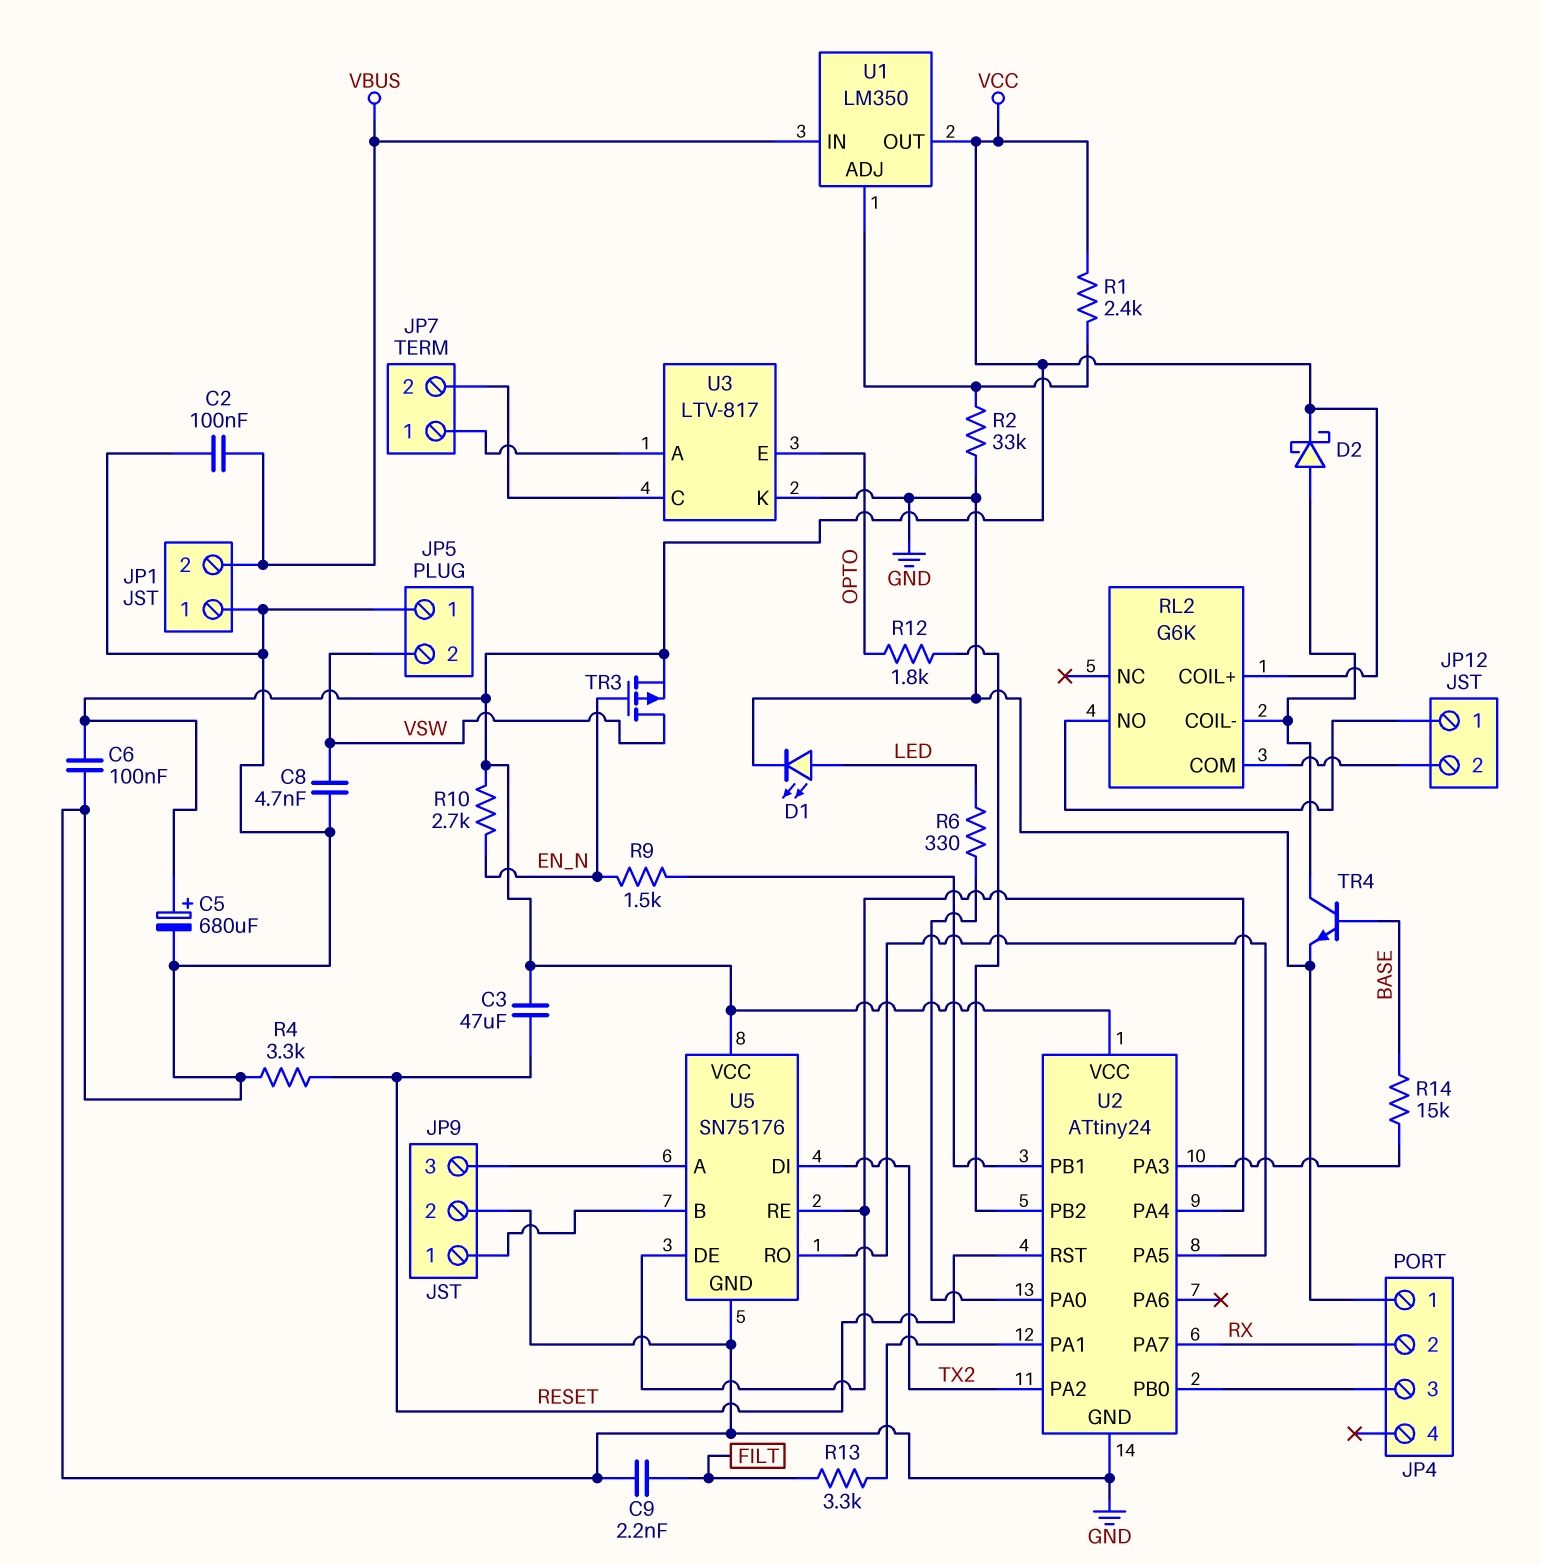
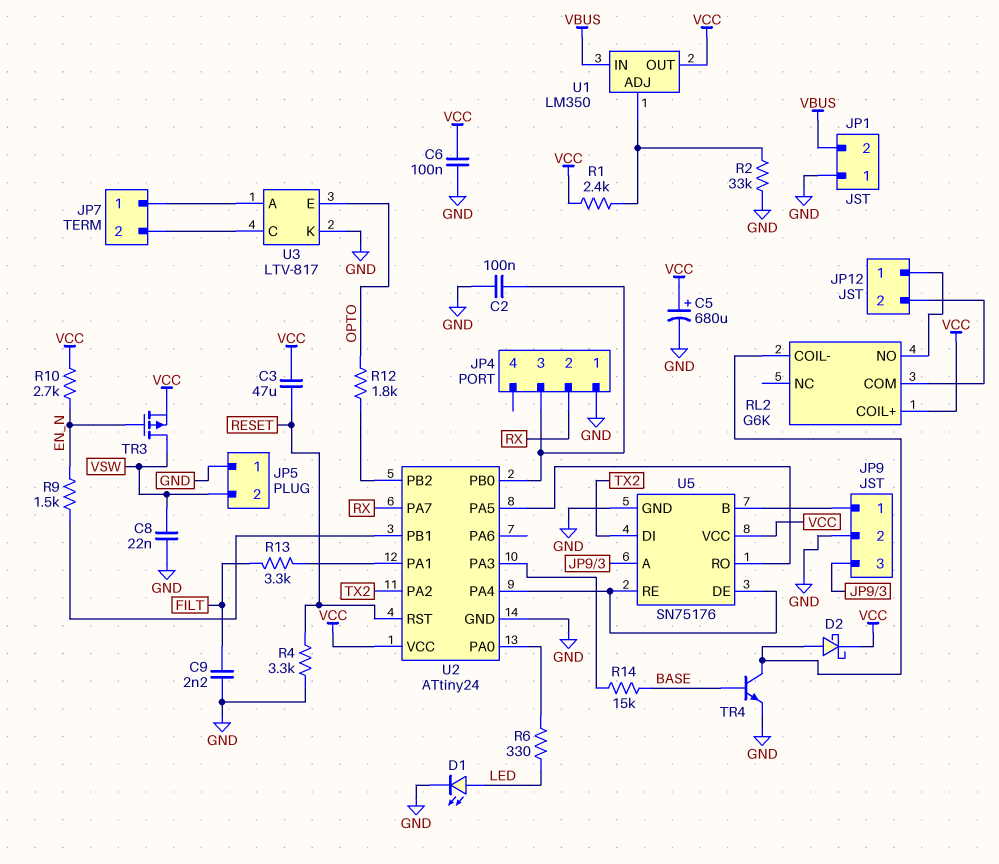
C2: 100nF (GND, VBUS) -> 100nF (GND, JP4/3)
C8: 4.7nF (GND, VSW) -> 22nF (GND, VSW)

